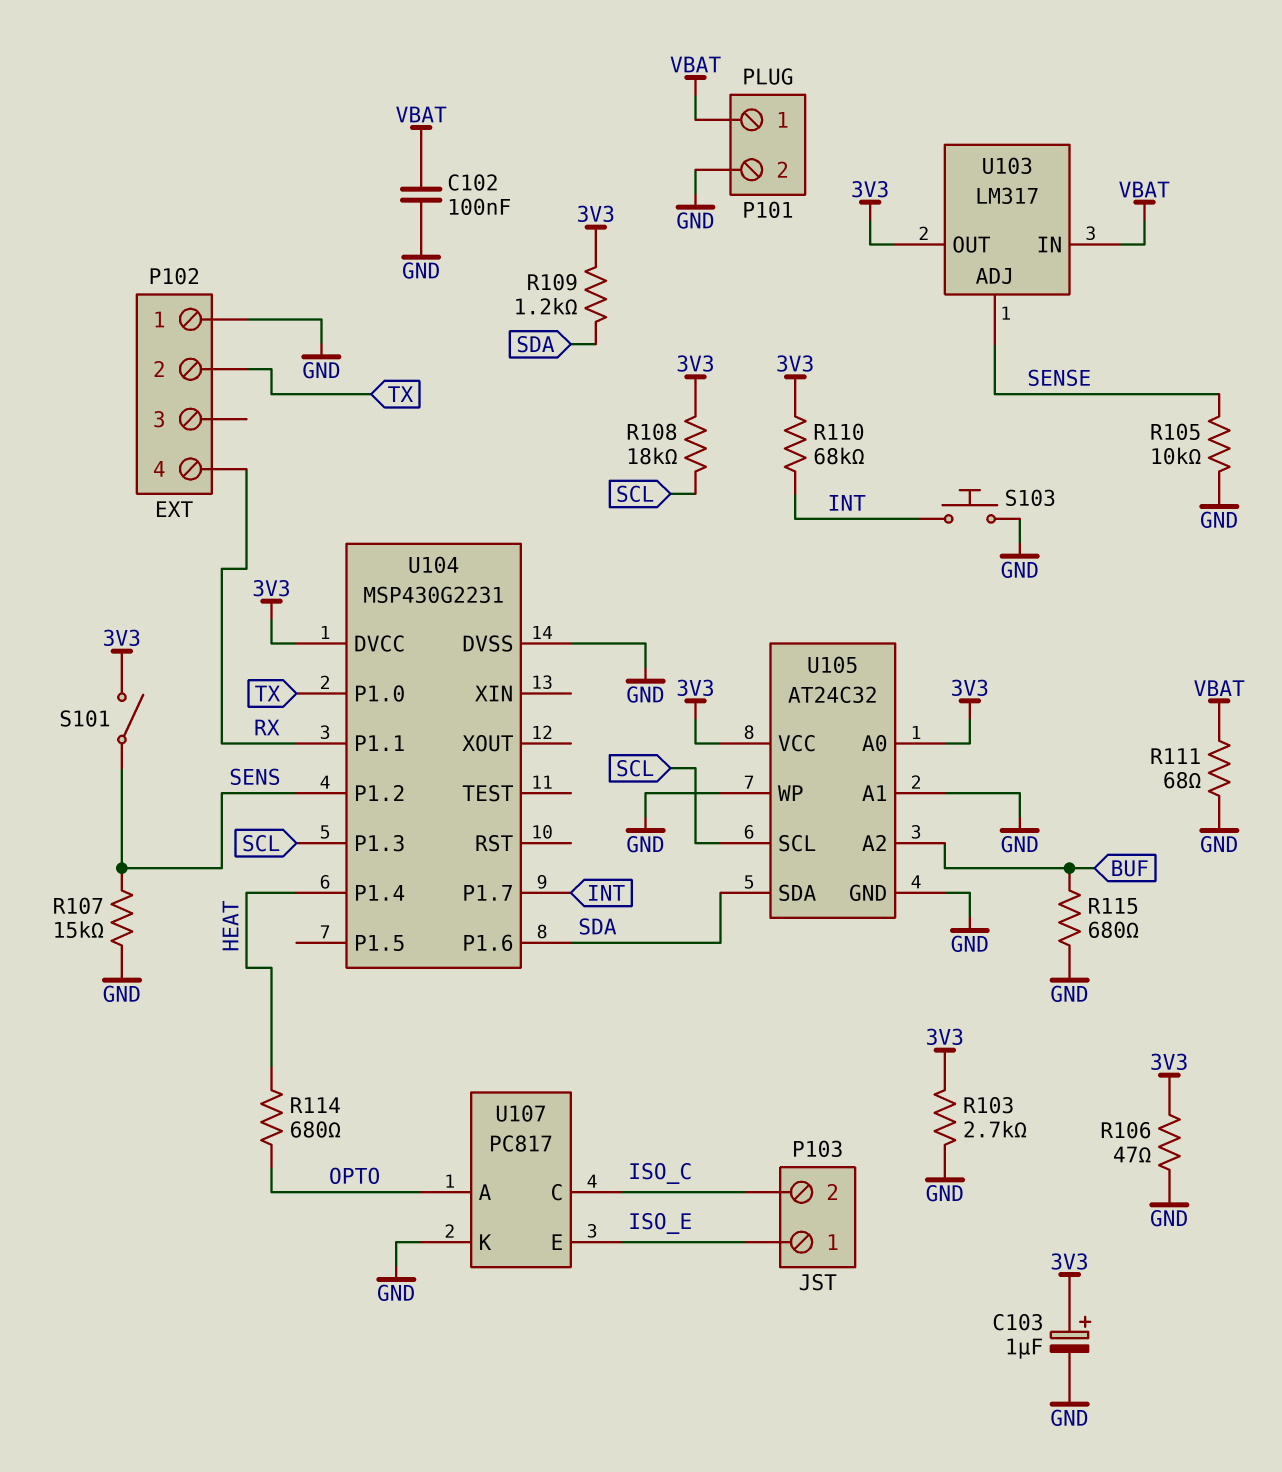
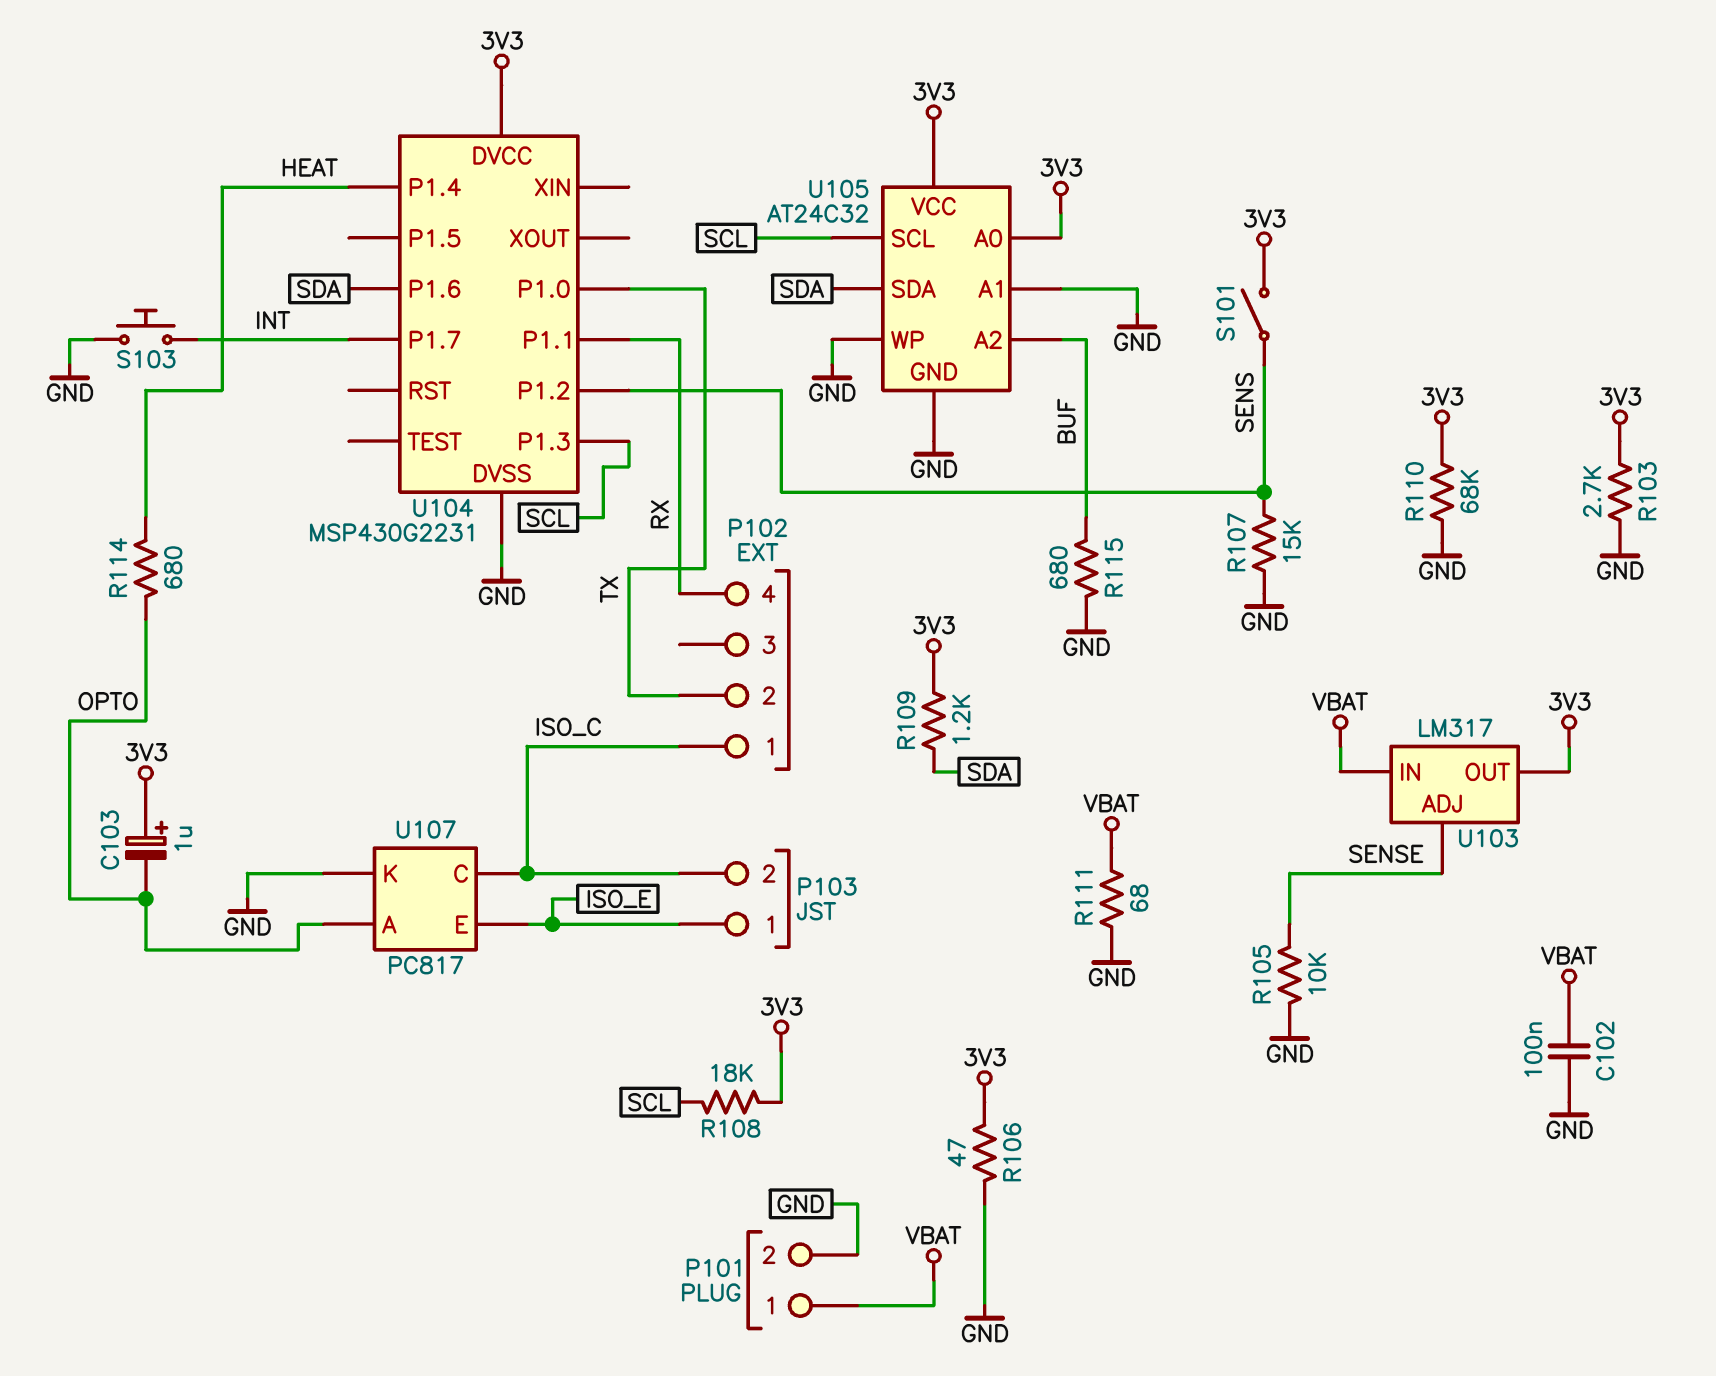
C103: 1uF (plus 3V3, minus GND) -> 1uF (plus 3V3, minus OPTO)
P102 pin 1: GND -> ISO_C
R110: 68k (3V3, INT) -> 68k (3V3, GND)

